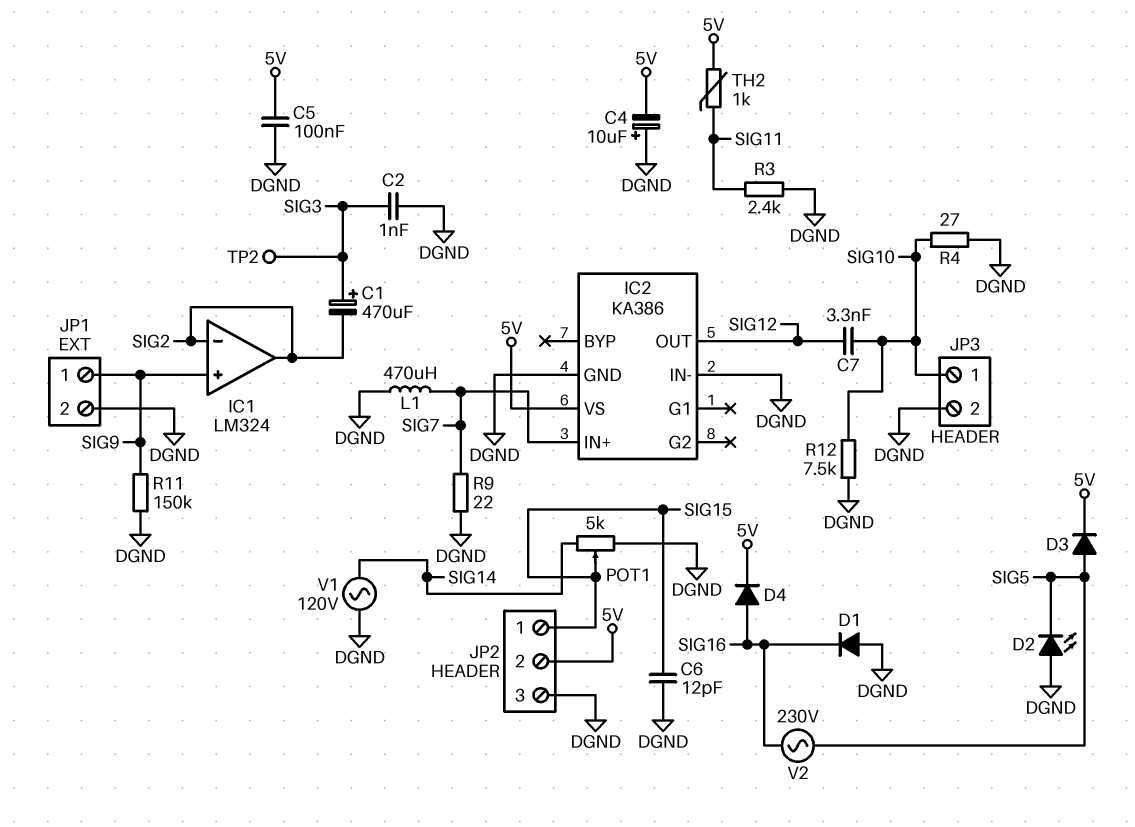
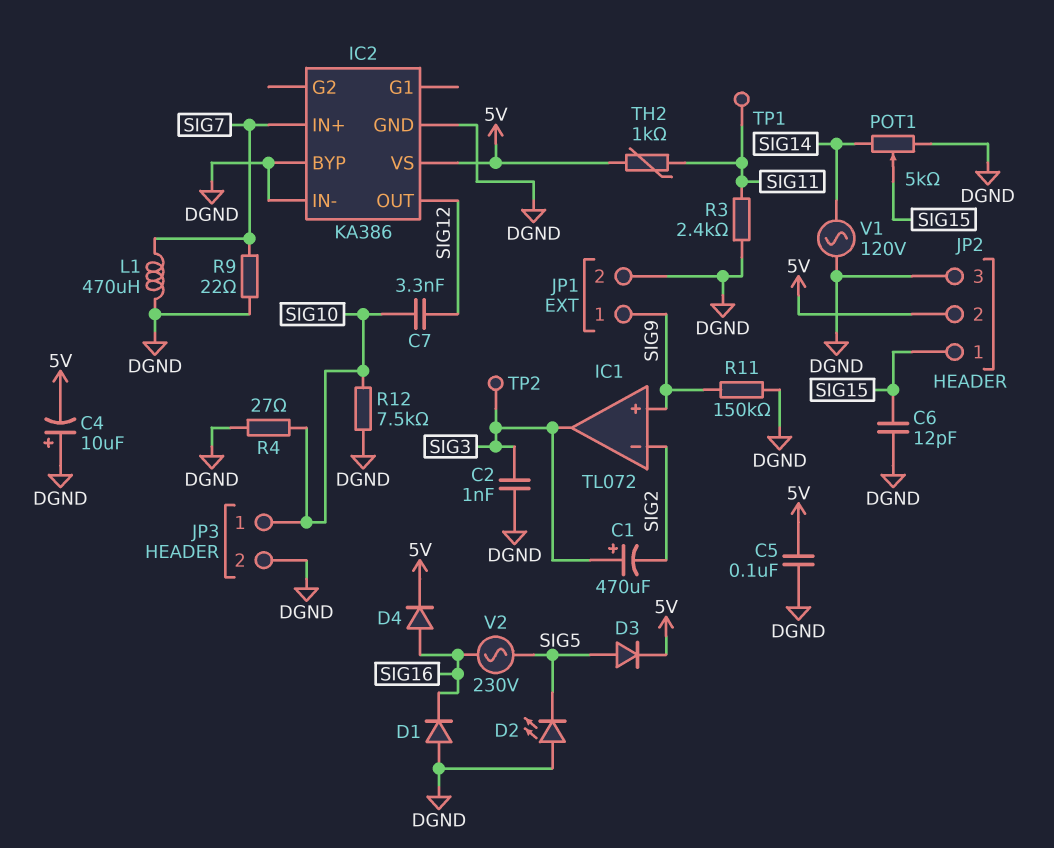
IC1: LM324 -> TL072
IC1 pin out: SIG2 -> SIG3
IC2 pin BYP: none -> DGND
TP1: none -> test point (SIG11)

